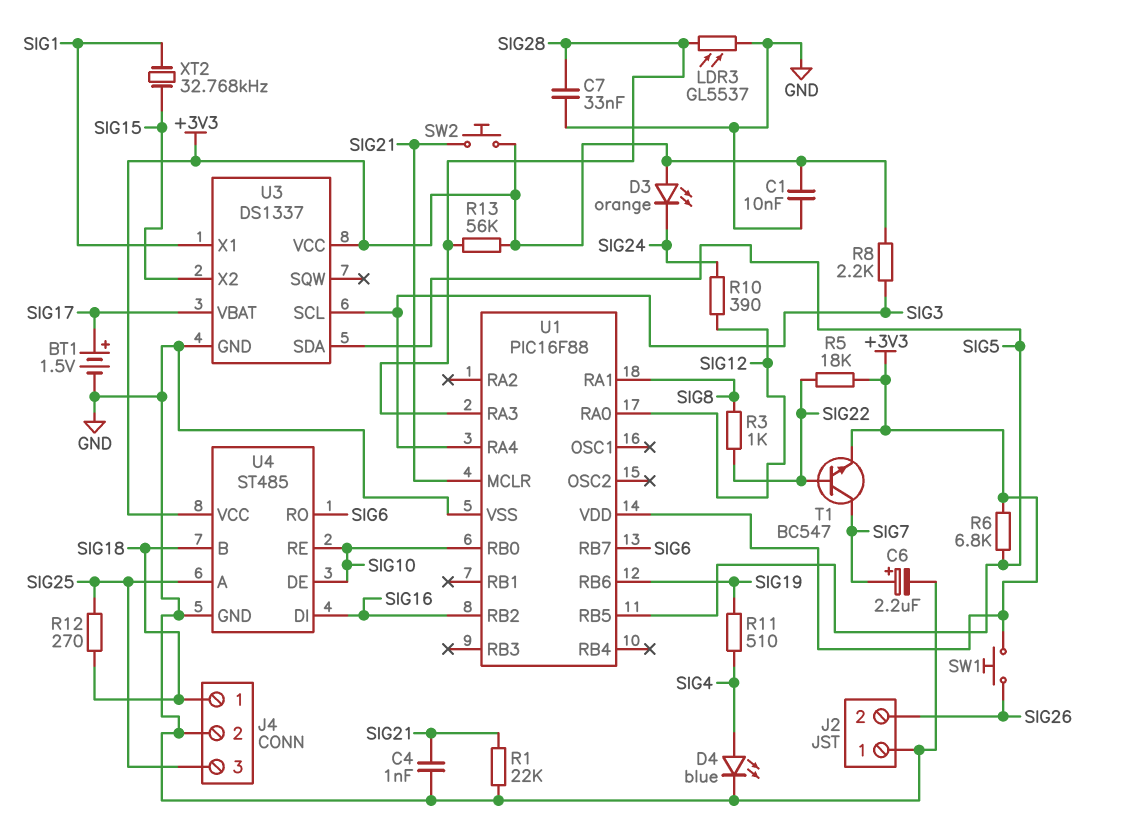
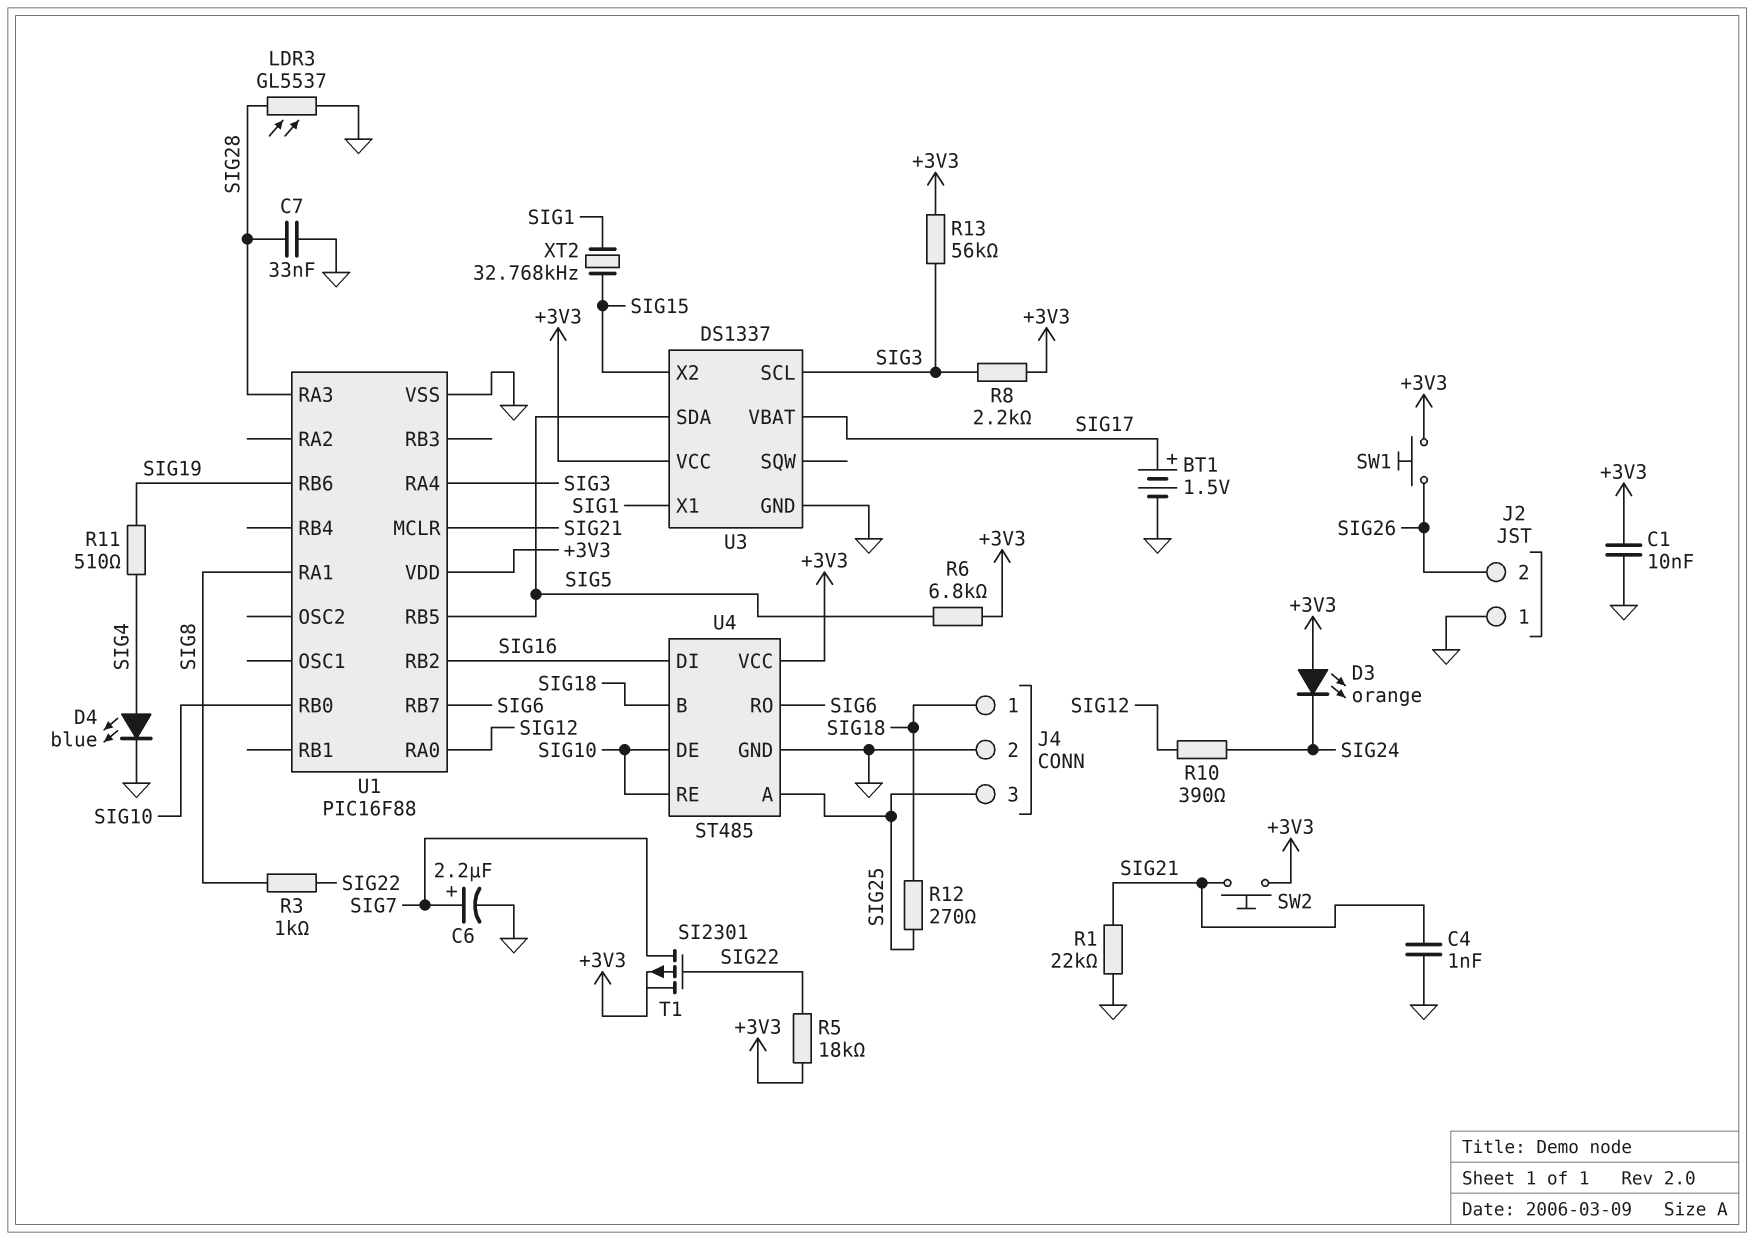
R13: 56k (+3V3, SIG28) -> 56k (+3V3, SIG3)
T1: NPN BC547 (B SIG22, C SIG7, E +3V3) -> PMOS SI2301 (G SIG22, D SIG7, S +3V3)

